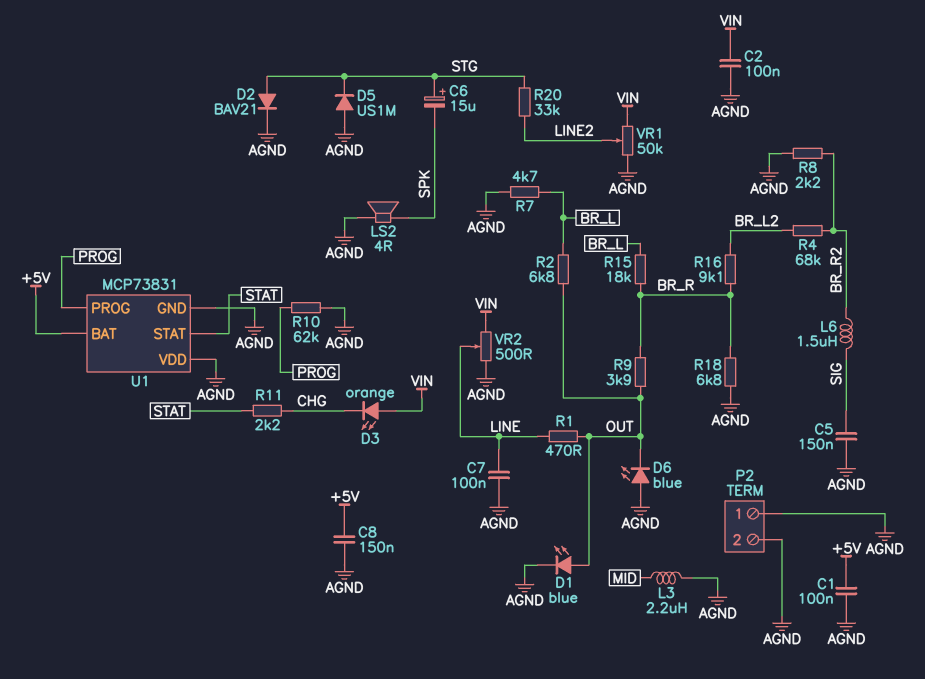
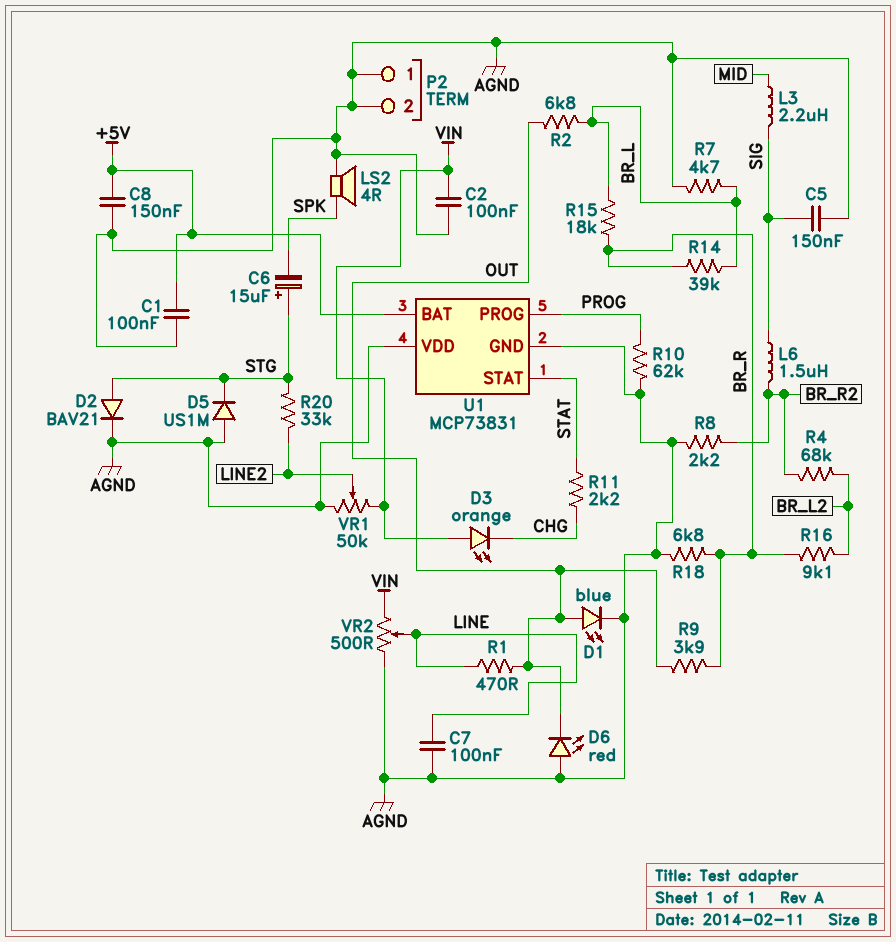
D6: LED blue (A AGND, K OUT) -> LED red (A AGND, K OUT)
L3: 2.2uH (AGND, MID) -> 2.2uH (MID, SIG)
R14: none -> 39k (BR_L, BR_R)

